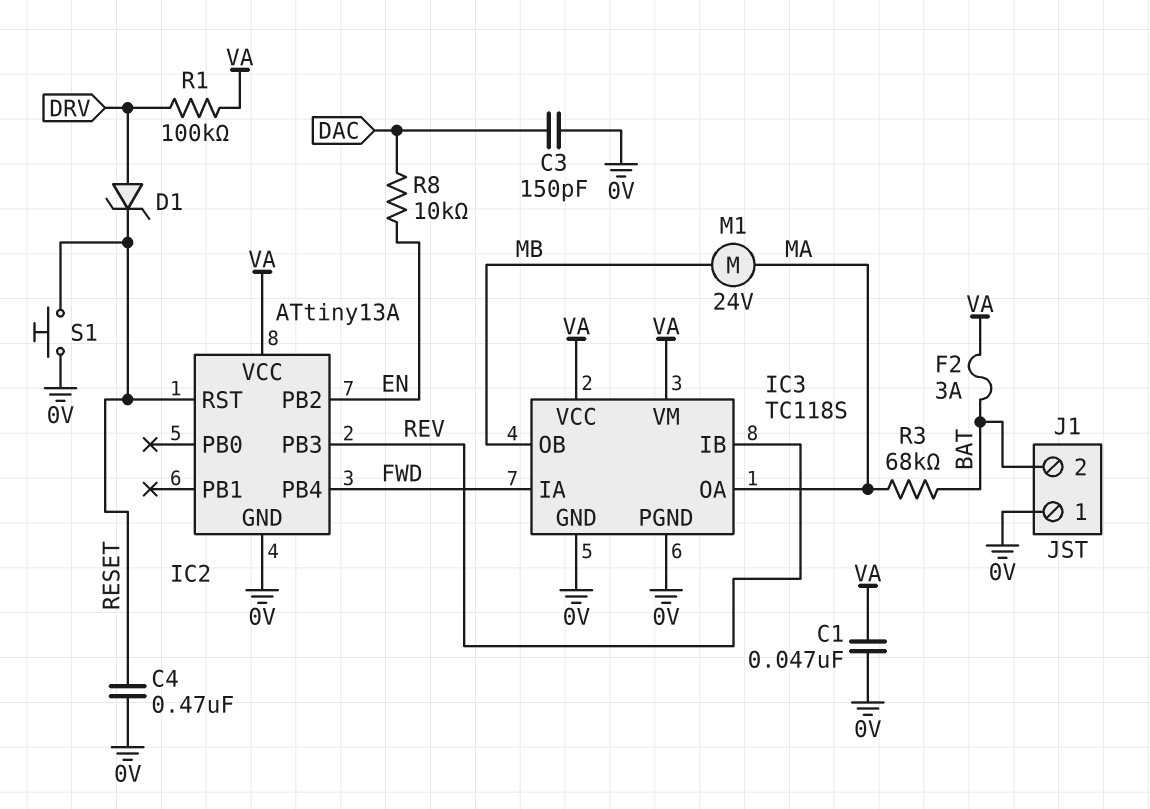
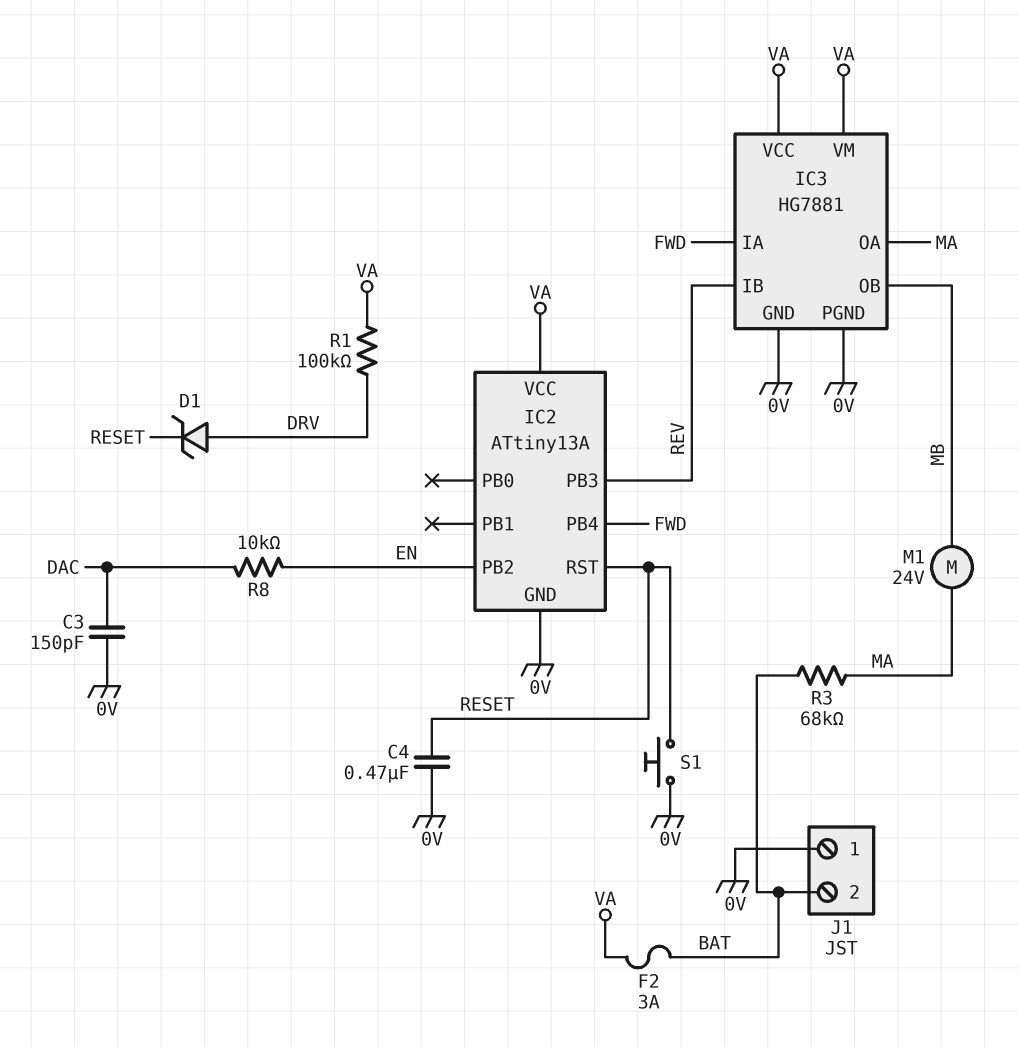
C1: 47nF (0V, VA) -> none
IC3: TC118S -> HG7881

